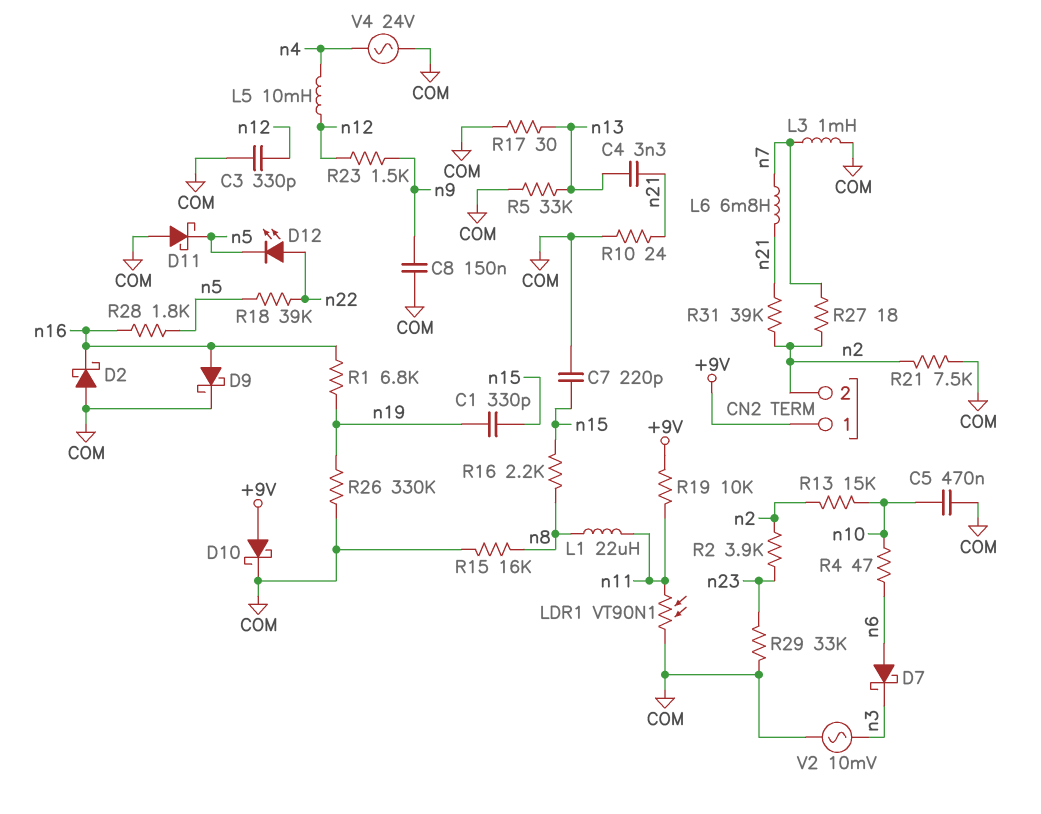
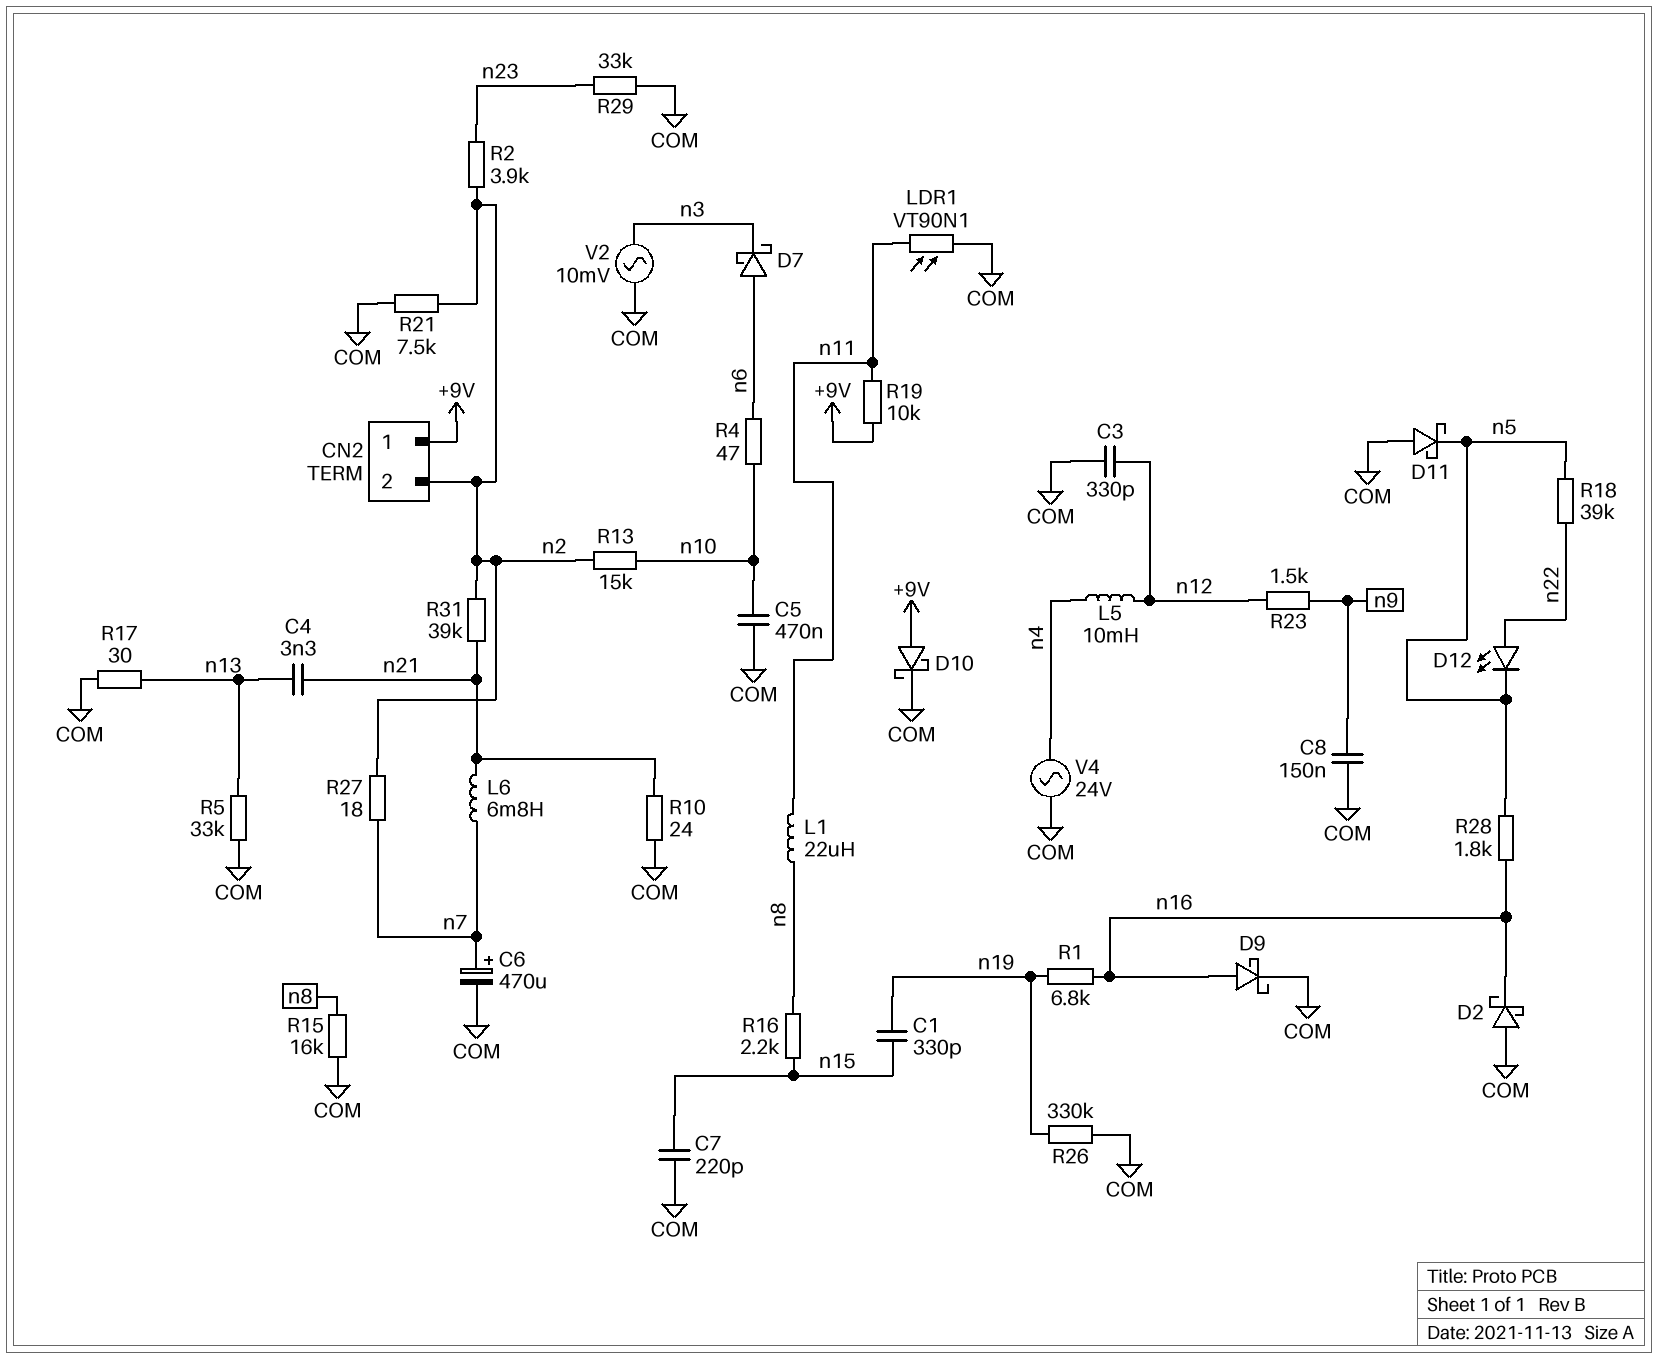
C6: none -> 470uF (plus n7, minus COM)
L3: 1mH (COM, n7) -> none

